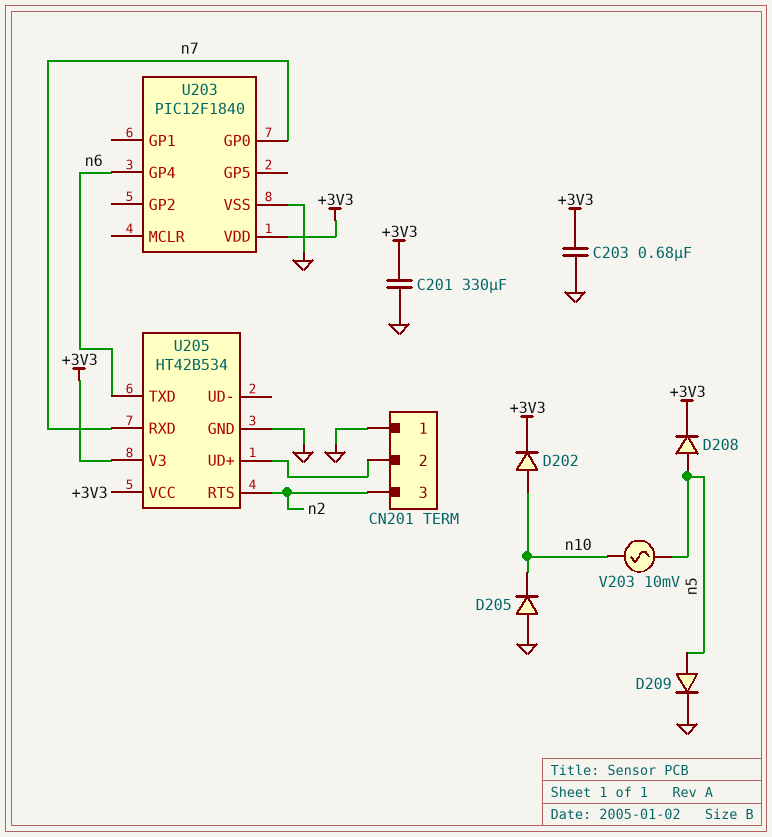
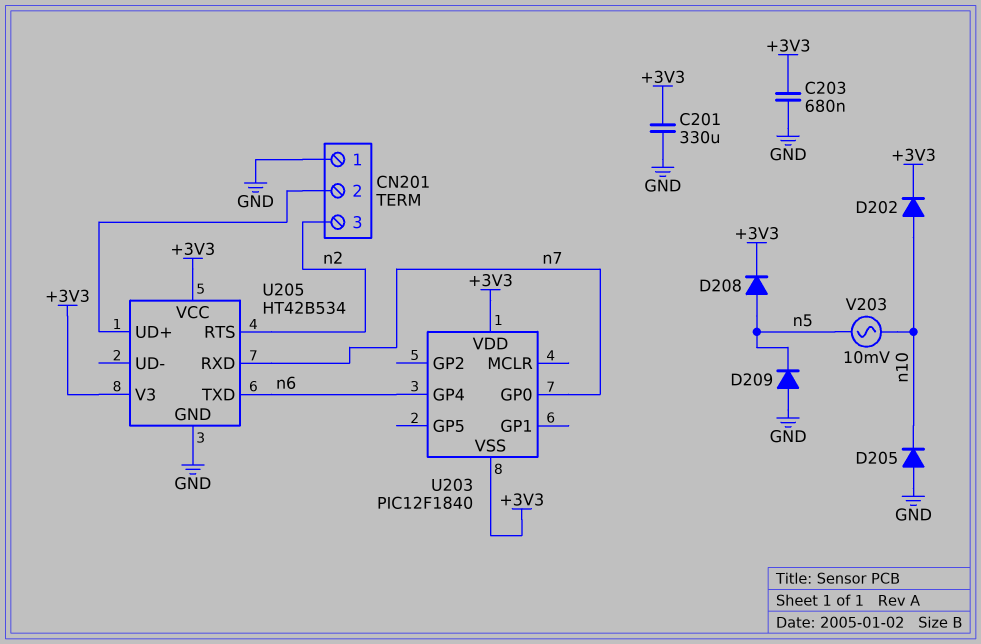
D209: diode (A n5, K GND) -> diode (A GND, K n5)
U203 pin VSS: GND -> +3V3

